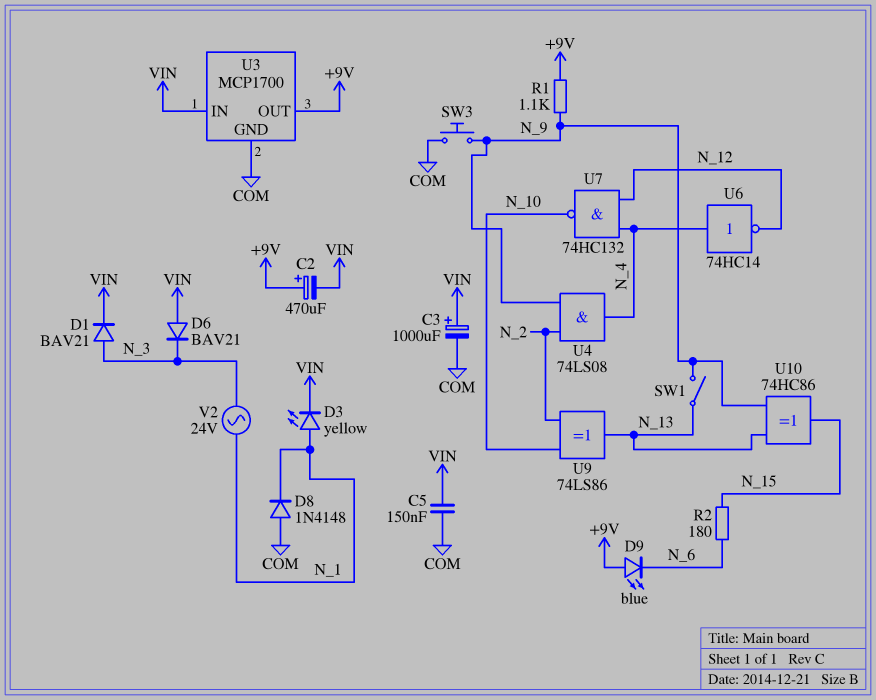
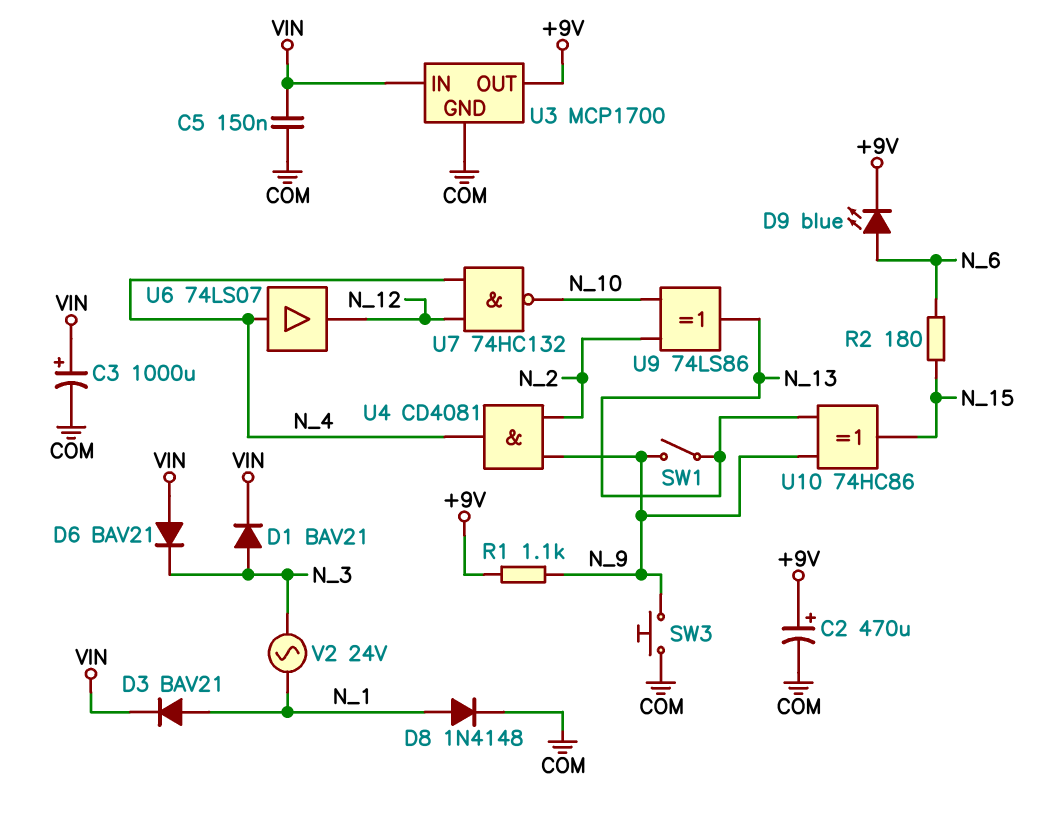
C2: 470uF (plus +9V, minus VIN) -> 470uF (plus +9V, minus COM)
D3: LED yellow (A N_1, K VIN) -> diode BAV21 (A N_1, K VIN)
D8: diode 1N4148 (A COM, K N_1) -> diode 1N4148 (A N_1, K COM)
D9: LED blue (A +9V, K N_6) -> LED blue (A N_6, K +9V)
U4: AND 74LS08 (in N_2, in N_9, out N_4) -> AND CD4081 (in N_2, in N_9, out N_4)
U6: NOT 74HC14 (in N_4, out N_12) -> buffer 74LS07 (in N_4, out N_12)

